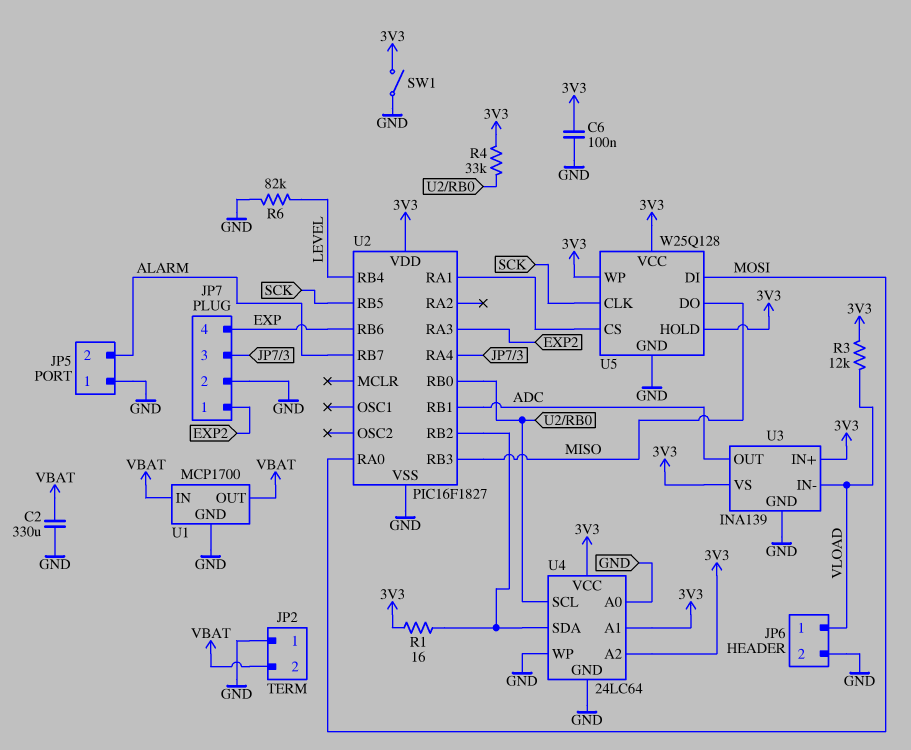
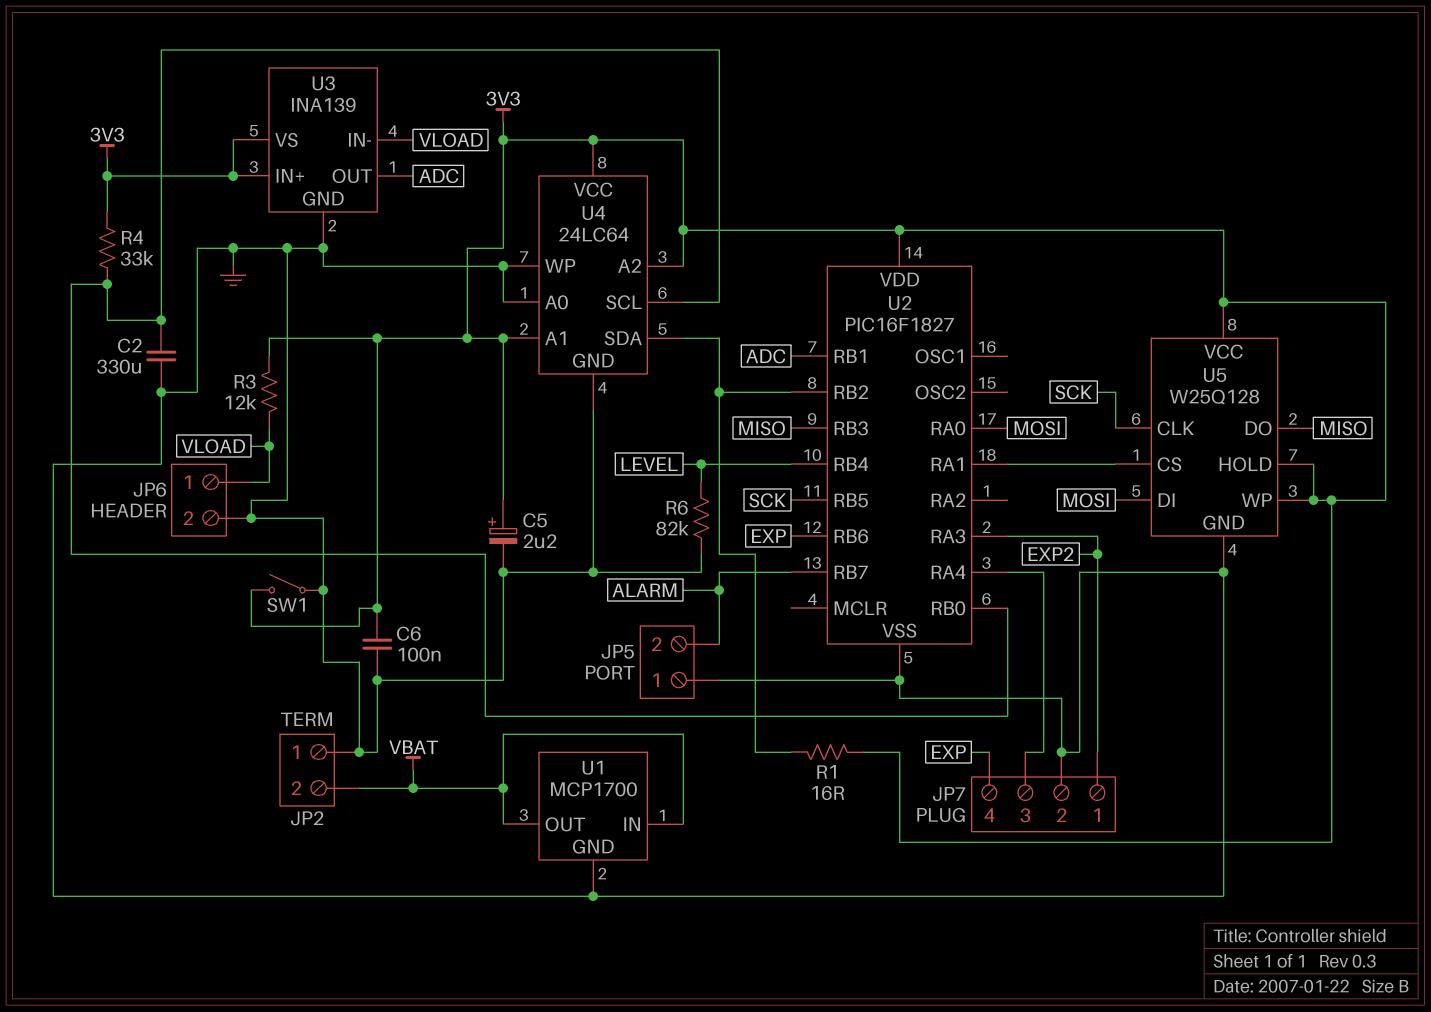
C2: 330uF (GND, VBAT) -> 330uF (GND, U2/RB0)
C5: none -> 2.2uF (plus 3V3, minus GND)

